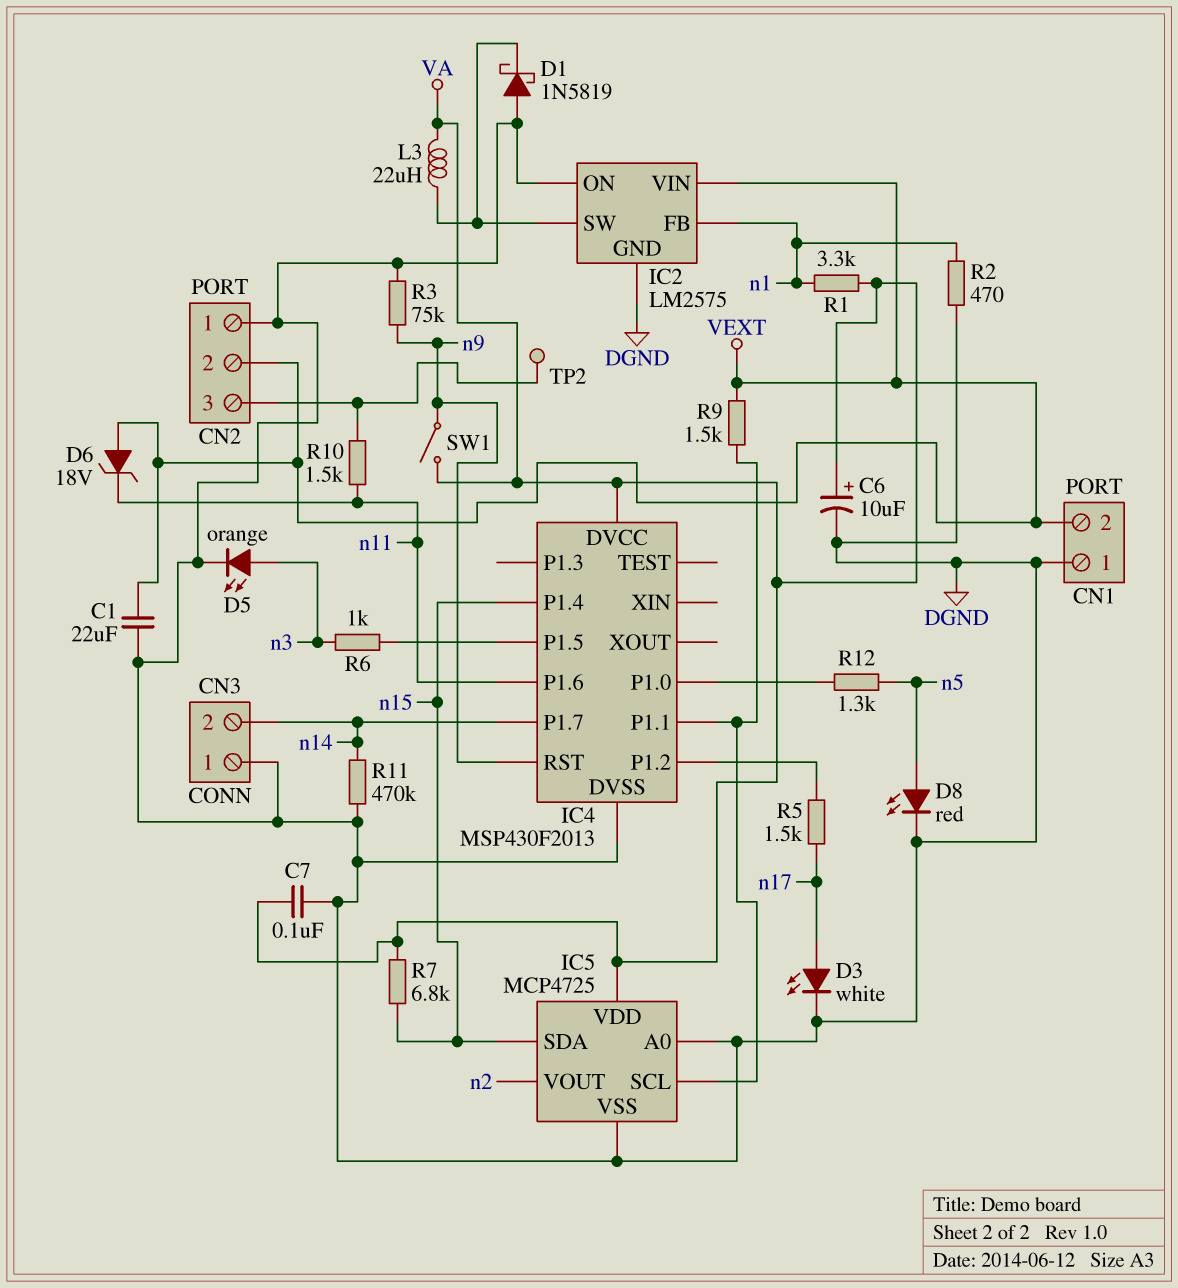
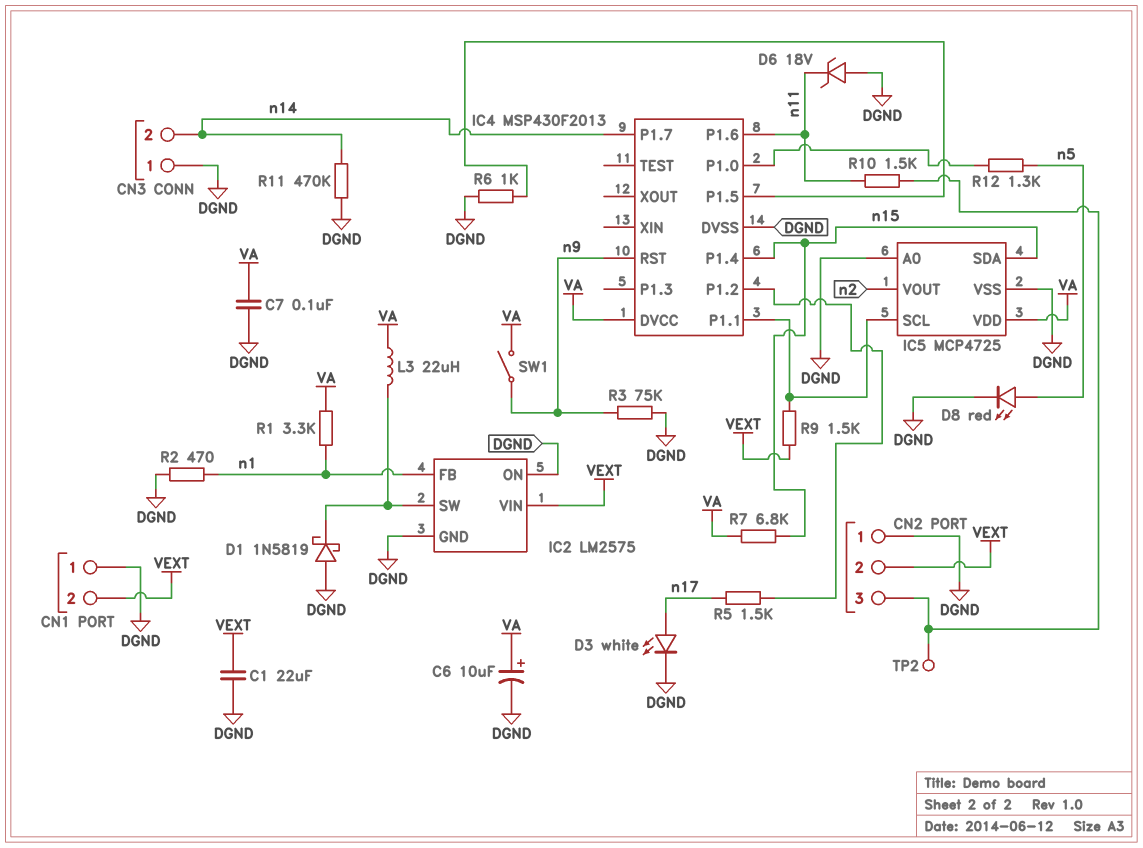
D5: LED orange (A n3, K DGND) -> none
D6: zener 18V (A VEXT, K n11) -> zener 18V (A DGND, K n11)
R6: 1k (IC4/P1.5, n3) -> 1k (DGND, IC4/P1.5)

